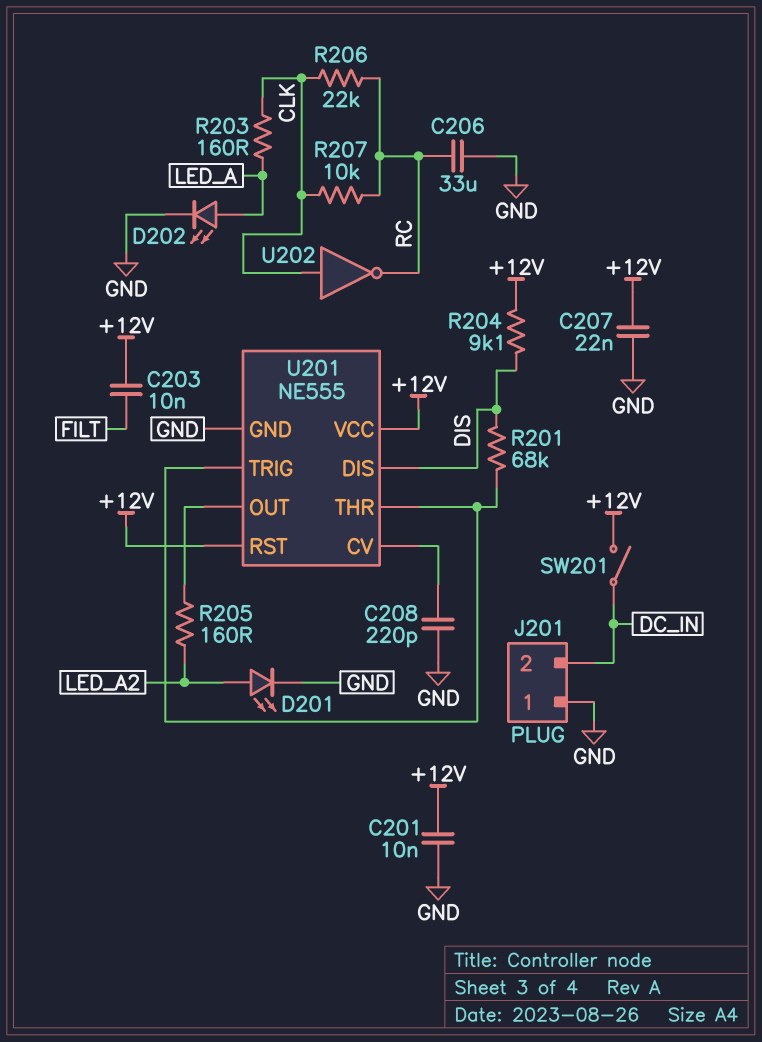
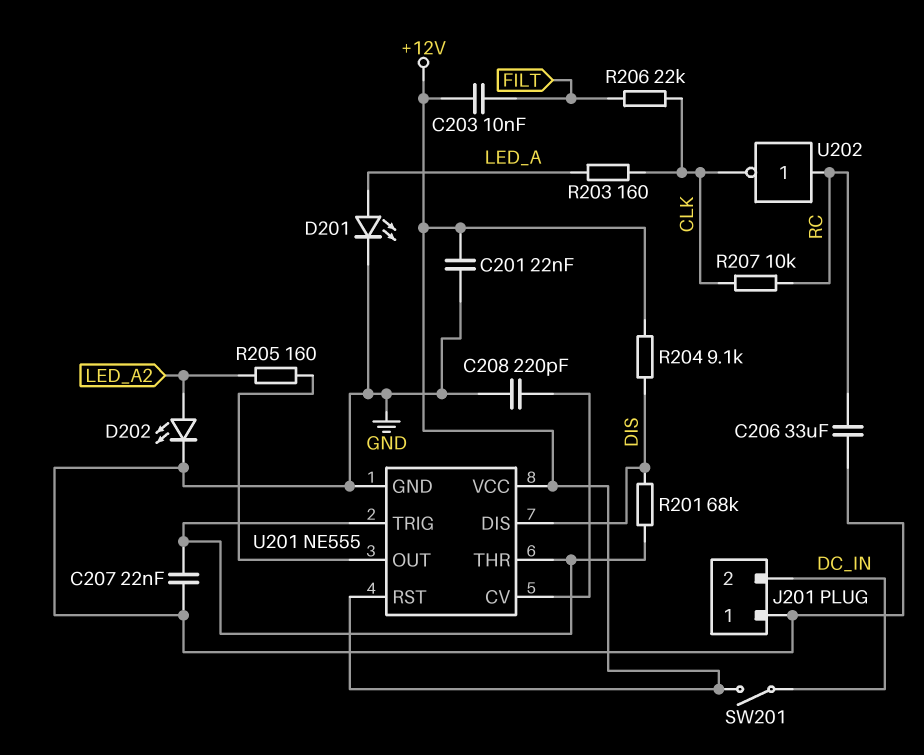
C201: 10nF (+12V, GND) -> 22nF (+12V, GND)
C207: 22nF (+12V, GND) -> 22nF (GND, U201/THR)
D201: LED (A LED_A2, K GND) -> LED (A LED_A, K GND)
D202: LED (A LED_A, K GND) -> LED (A LED_A2, K GND)
R206: 22k (CLK, RC) -> 22k (CLK, FILT)
U202: NOT (in CLK, out RC) -> NOT (in RC, out CLK)

